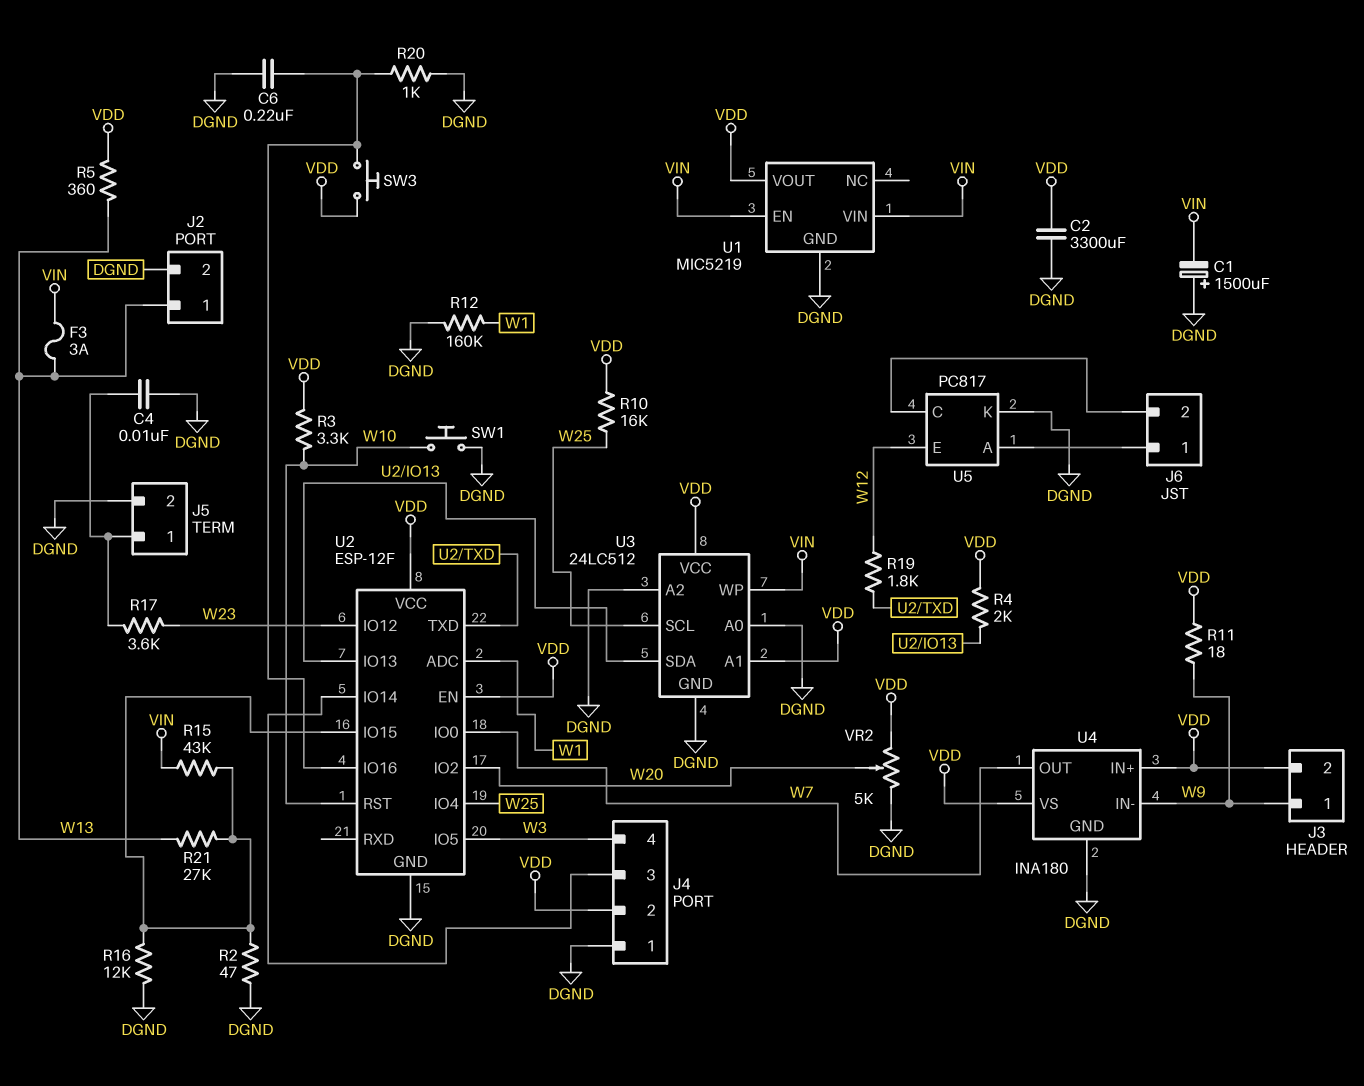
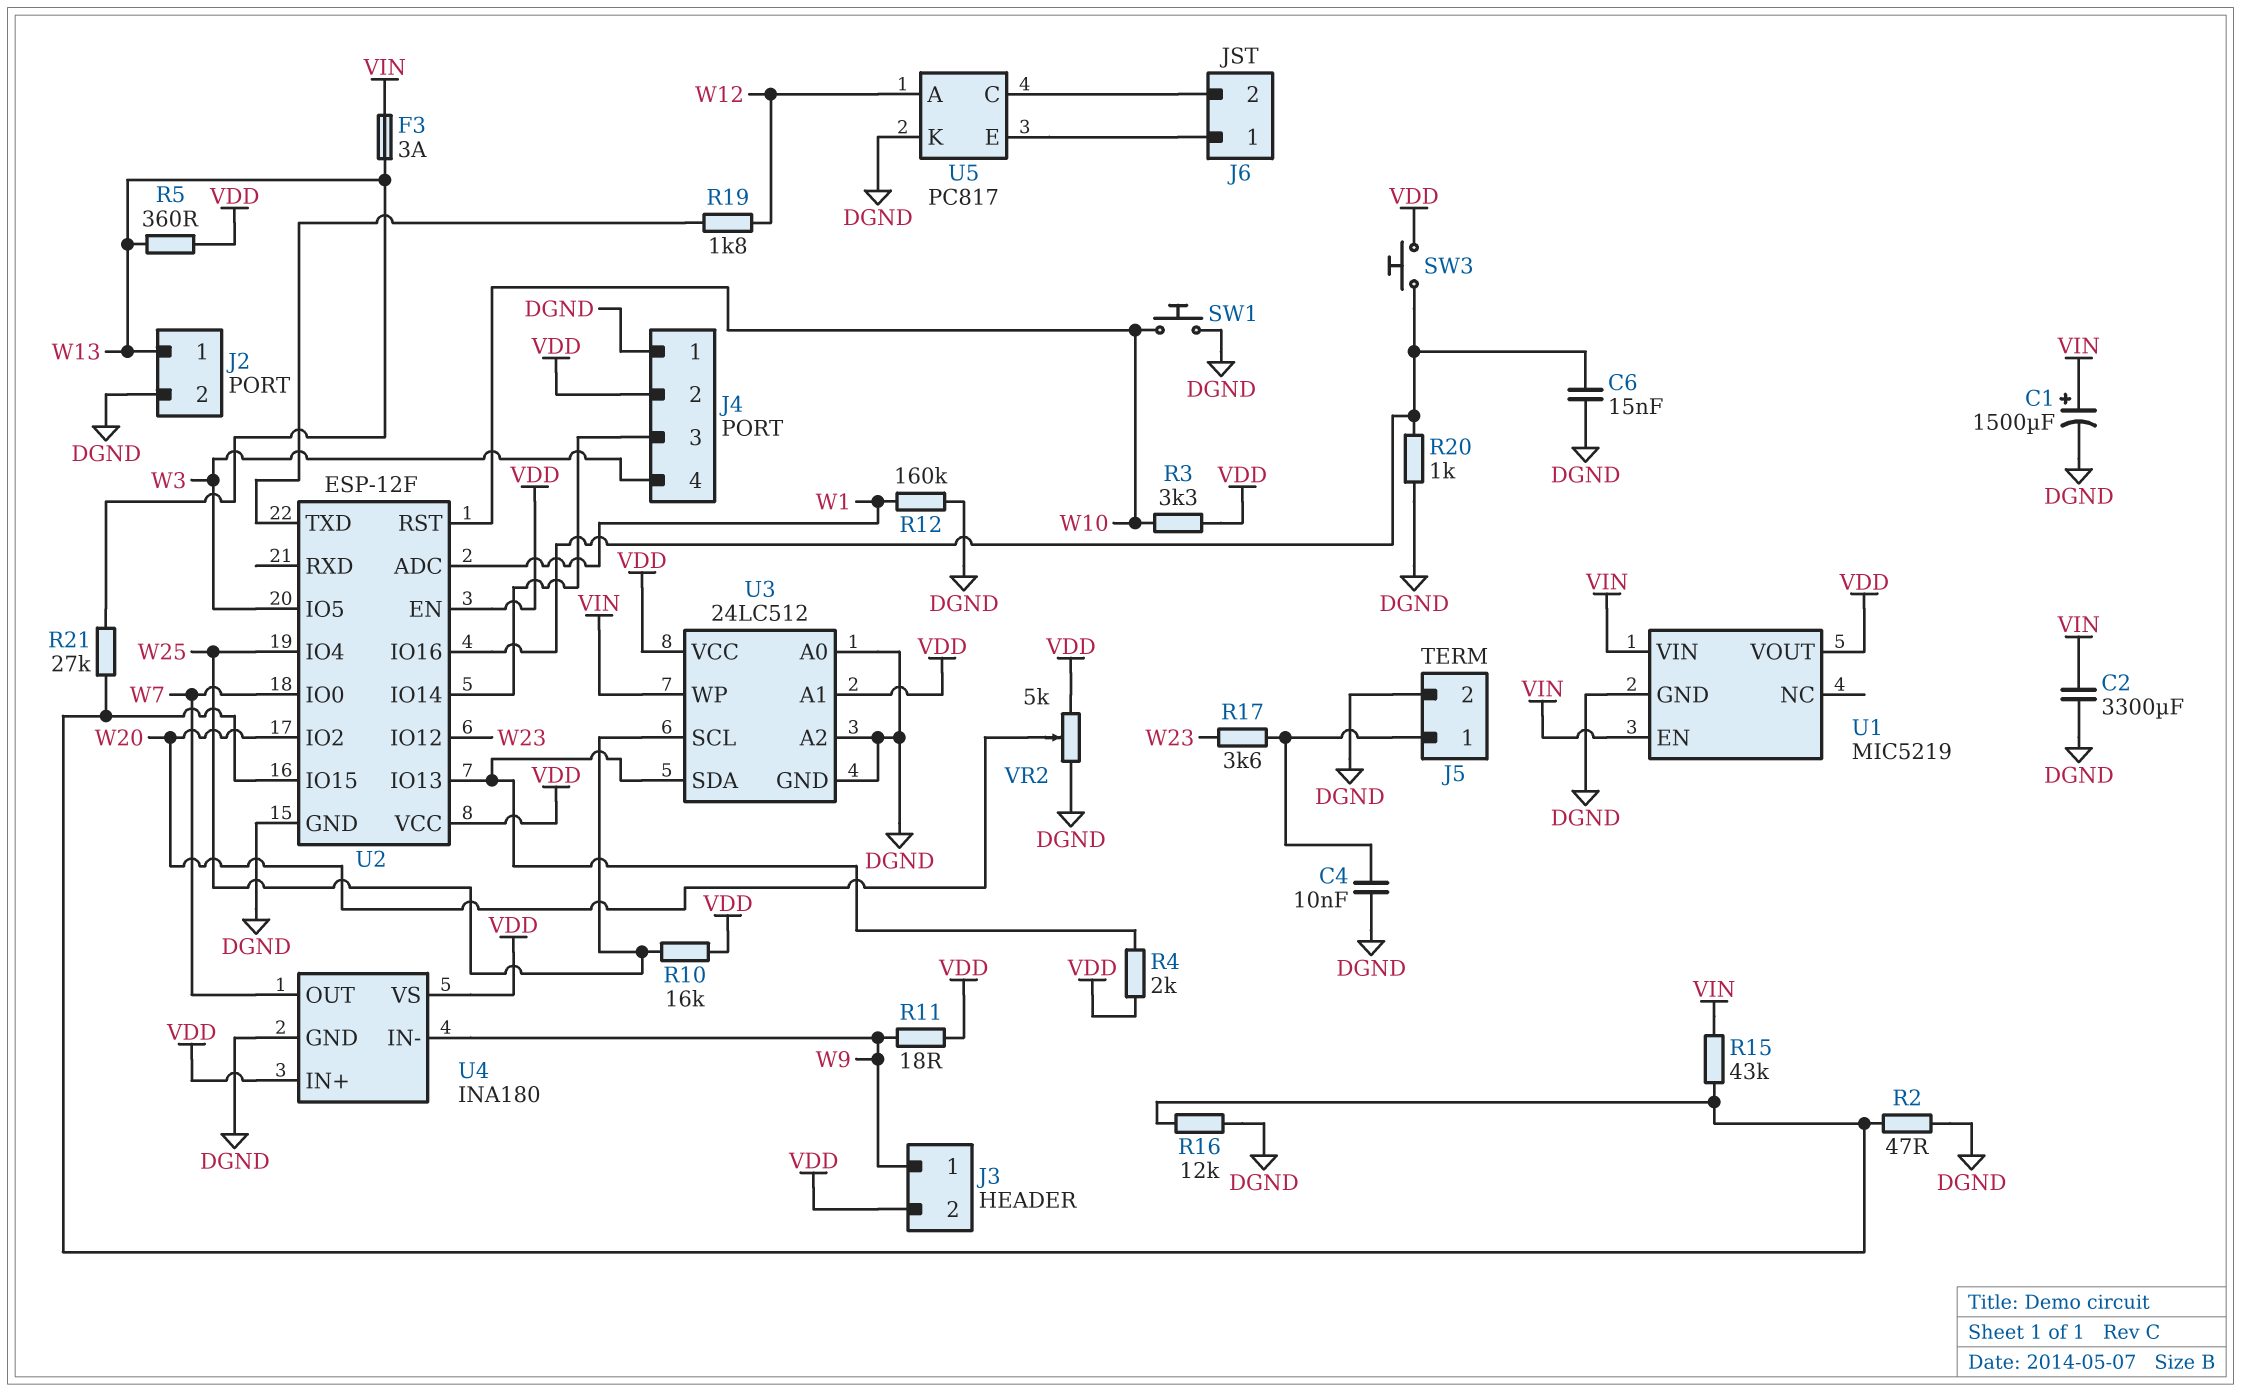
C1: 1500uF (plus DGND, minus VIN) -> 1500uF (plus VIN, minus DGND)
C2: 3300uF (DGND, VDD) -> 3300uF (DGND, VIN)
C6: 220nF (DGND, U2/IO16) -> 15nF (DGND, U2/IO16)
U5 pin A: J6/1 -> W12
U5 pin E: W12 -> J6/1

